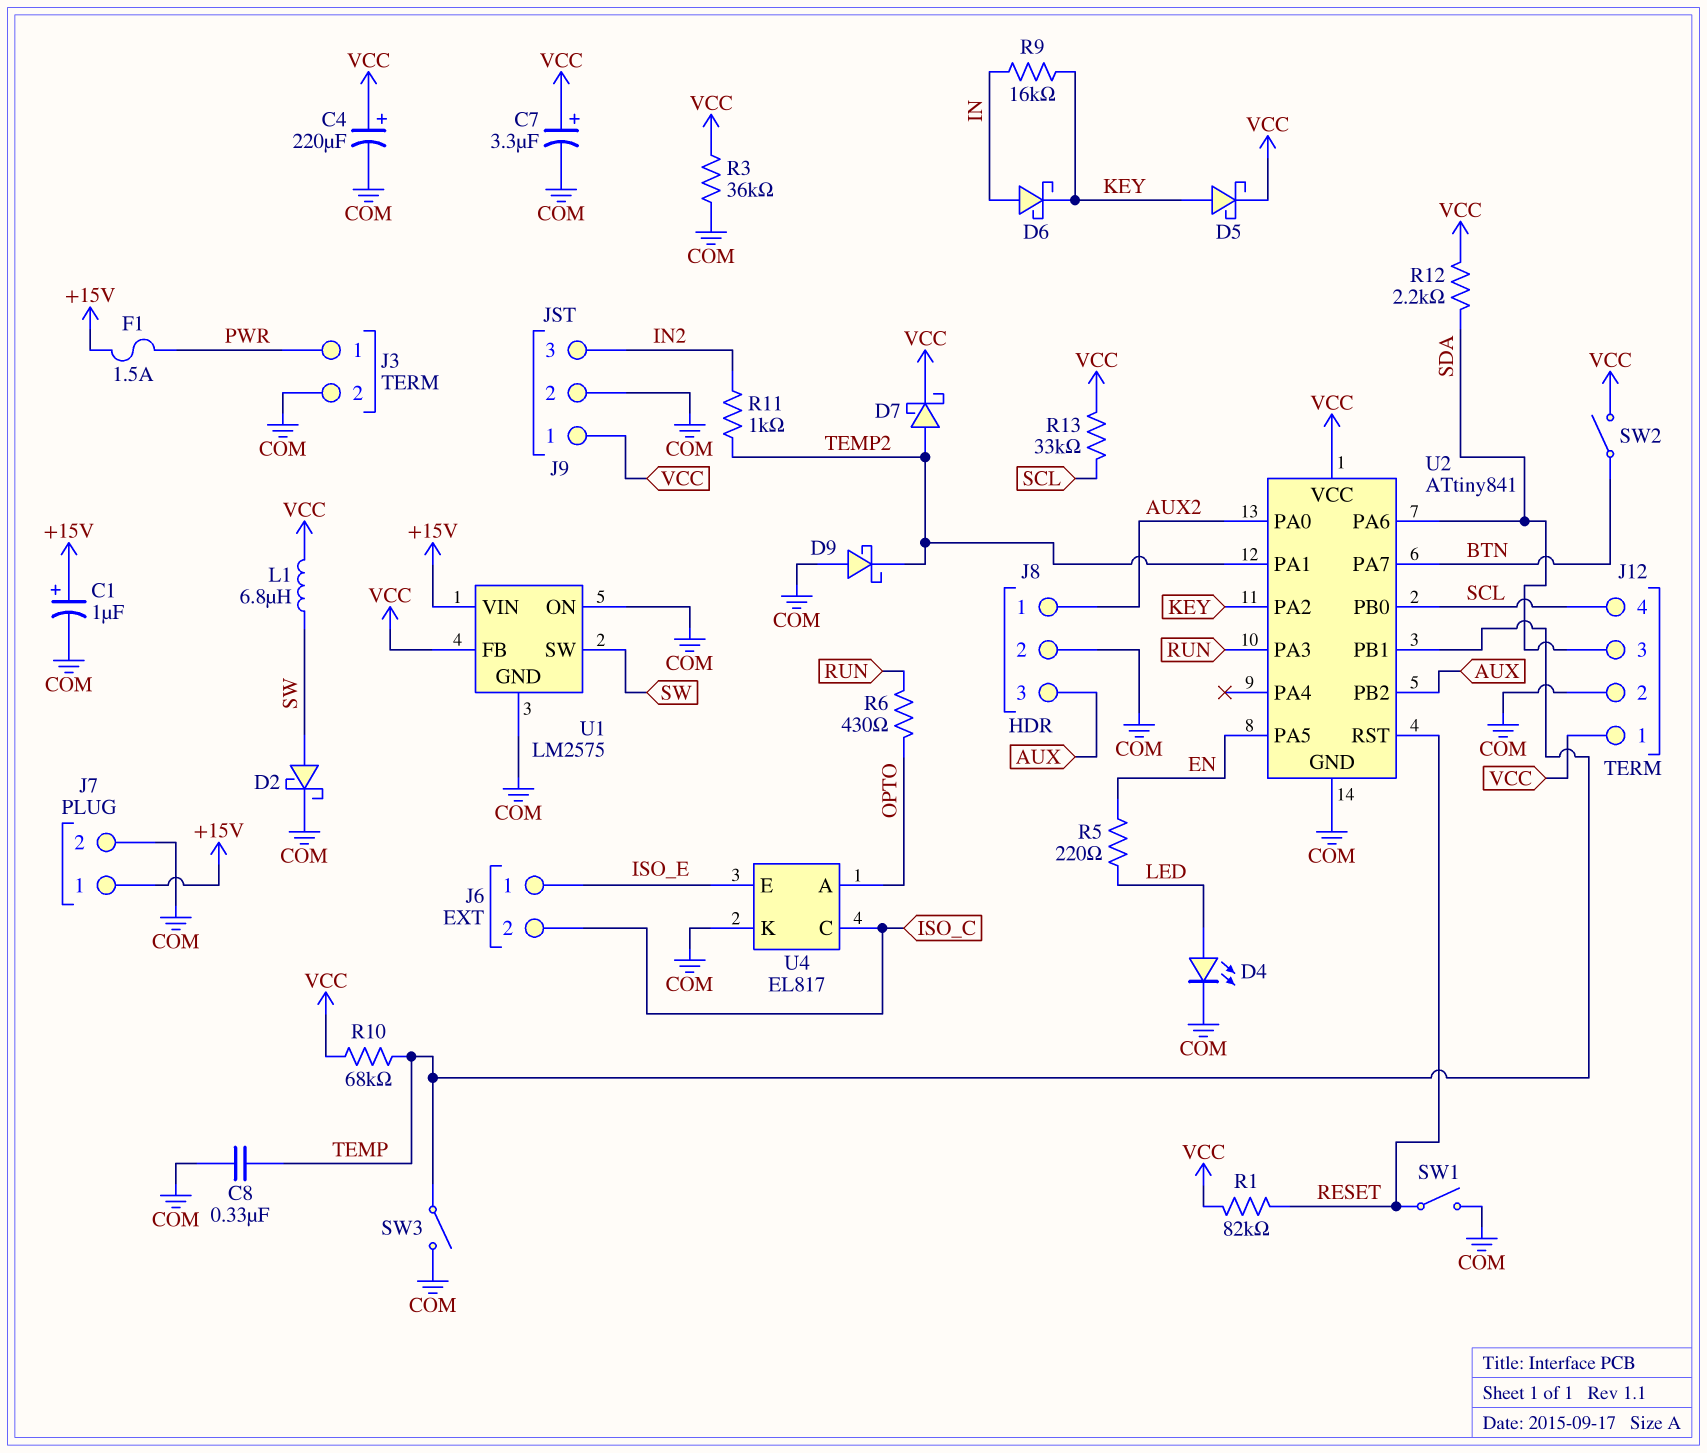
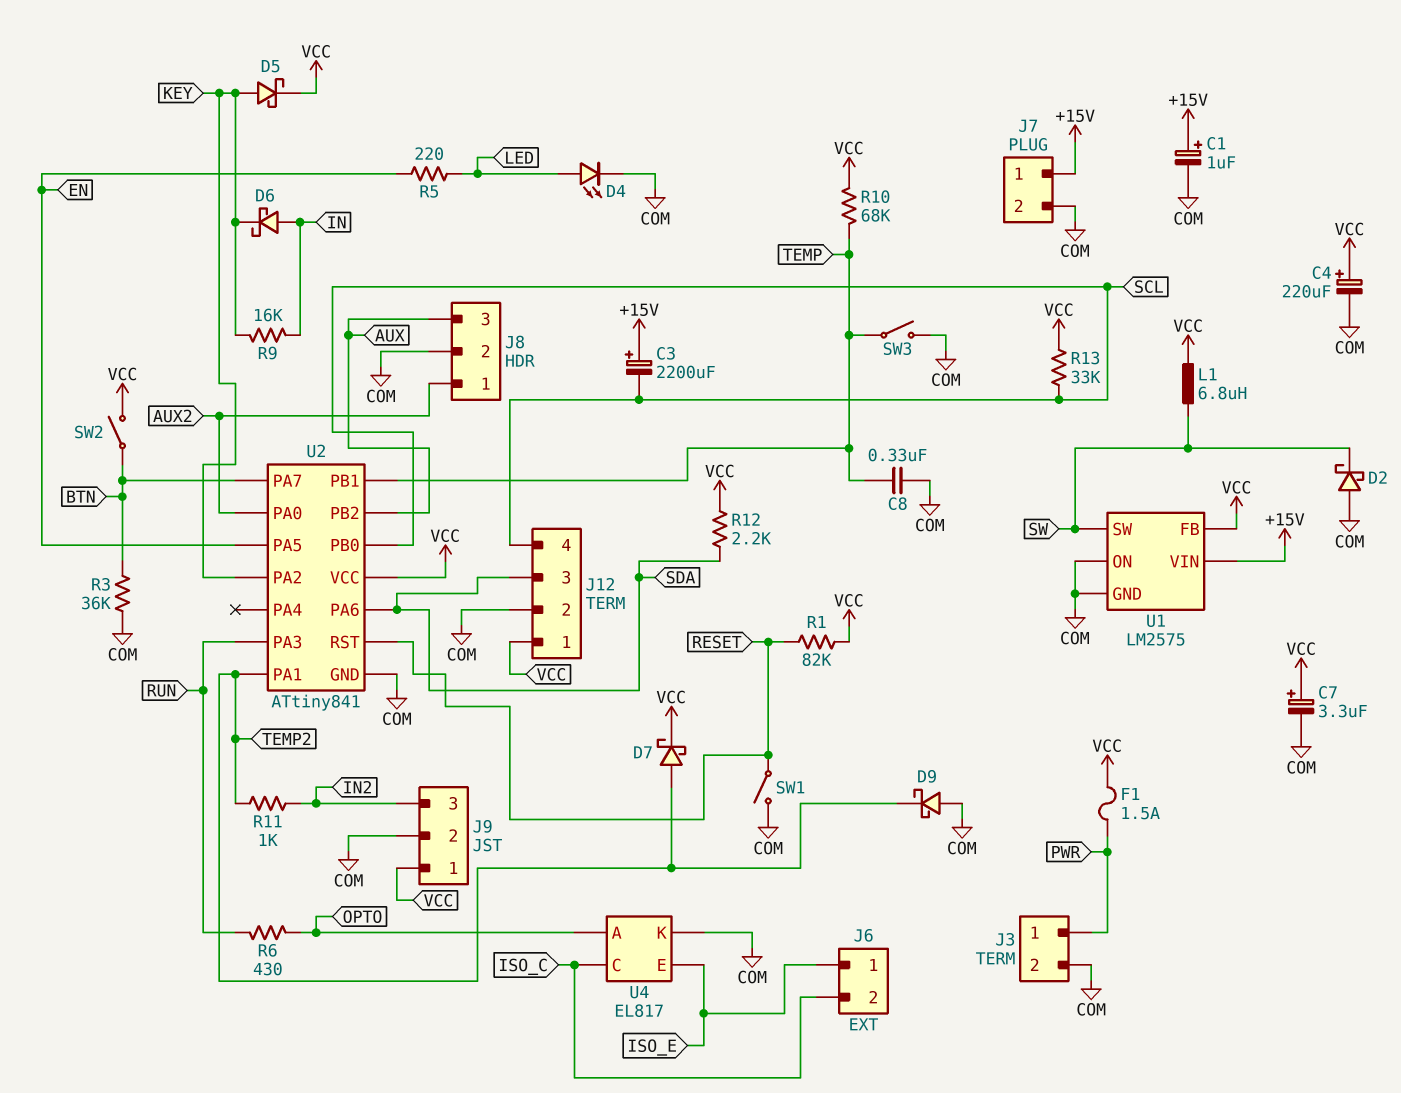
C3: none -> 2200uF (plus +15V, minus SCL)
D2: schottky (A SW, K COM) -> schottky (A COM, K SW)
F1: 1.5A (+15V, PWR) -> 1.5A (PWR, VCC)
R3: 36k (COM, VCC) -> 36k (BTN, COM)

